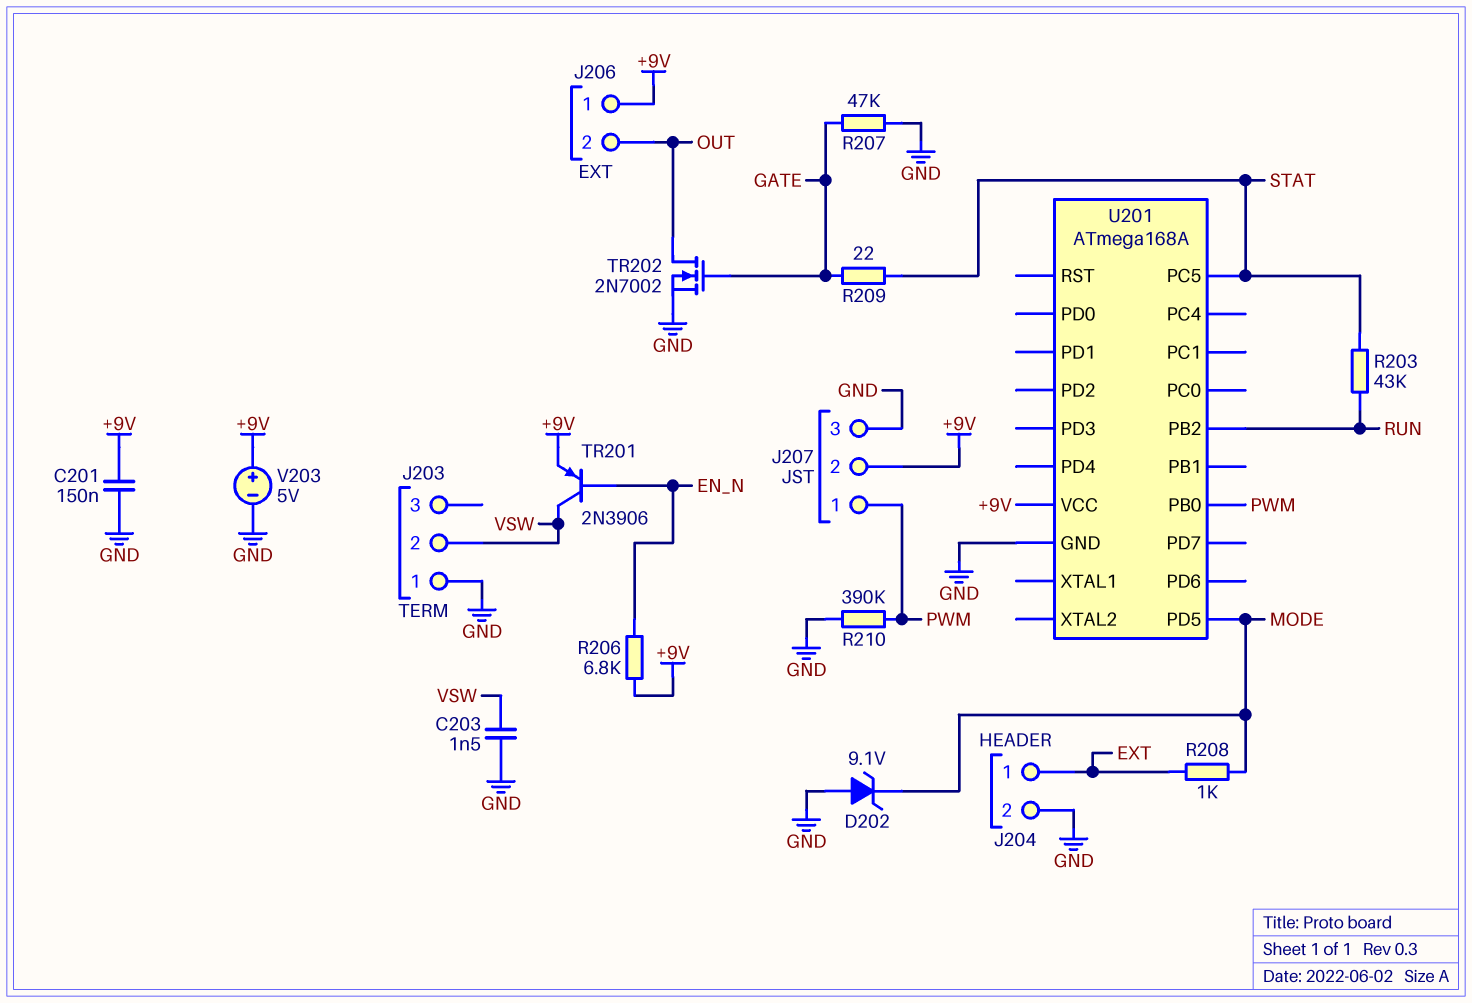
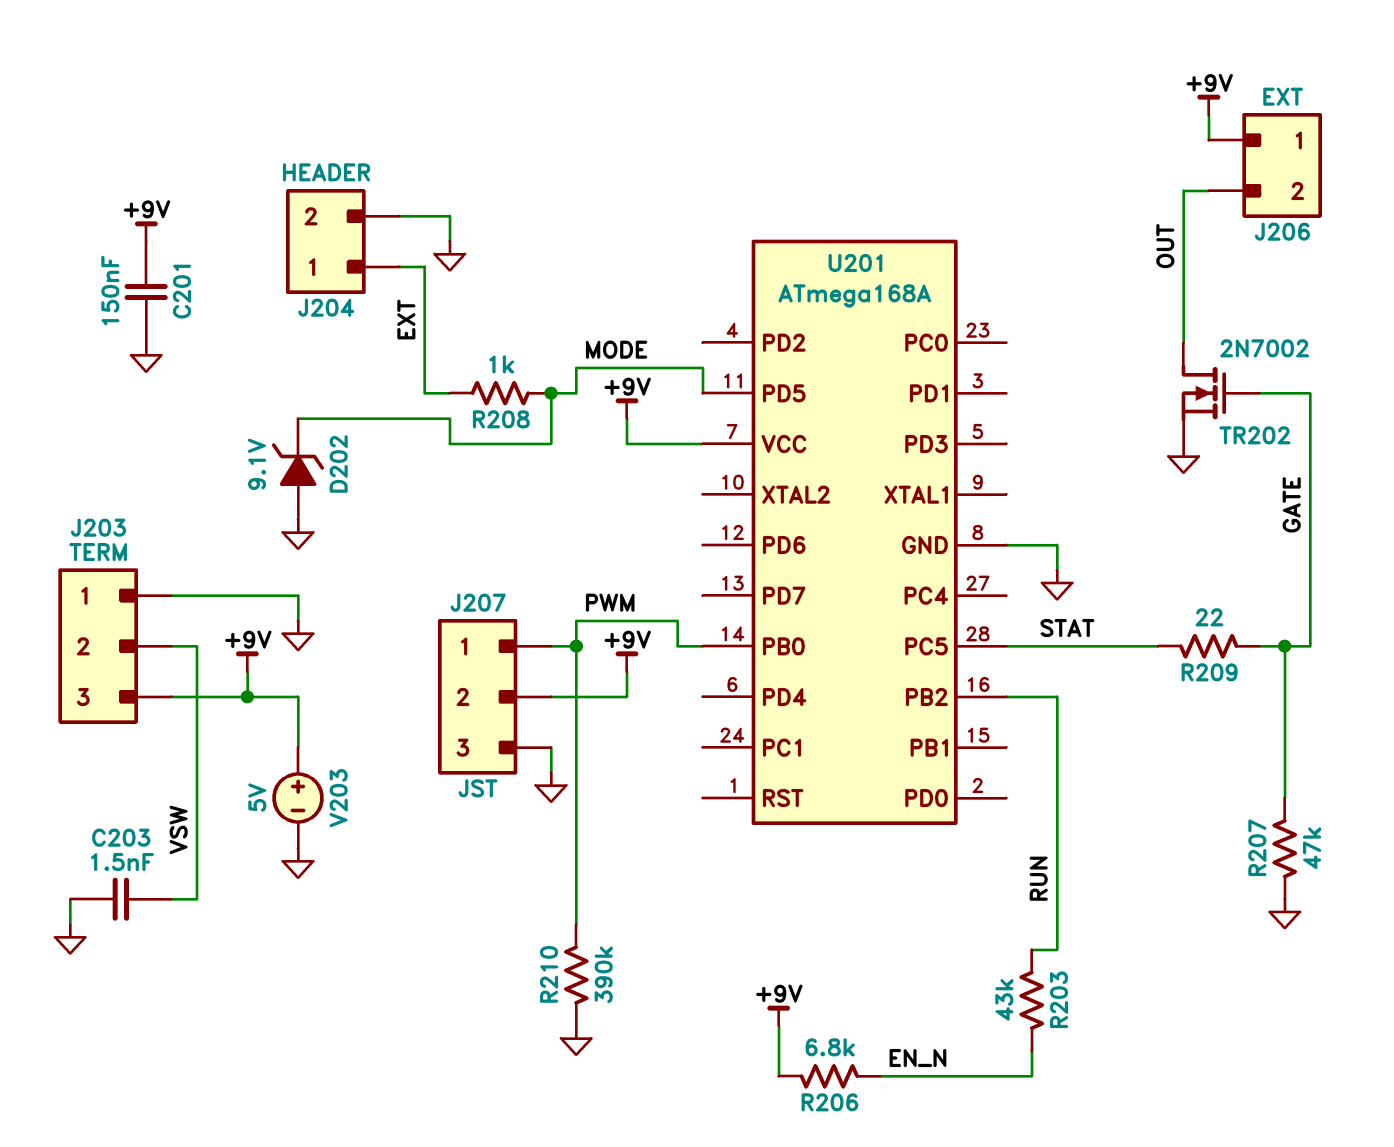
J203 pin 3: none -> +9V
R203: 43k (RUN, STAT) -> 43k (EN_N, RUN)
TR201: PNP 2N3906 (B EN_N, C VSW, E +9V) -> none

